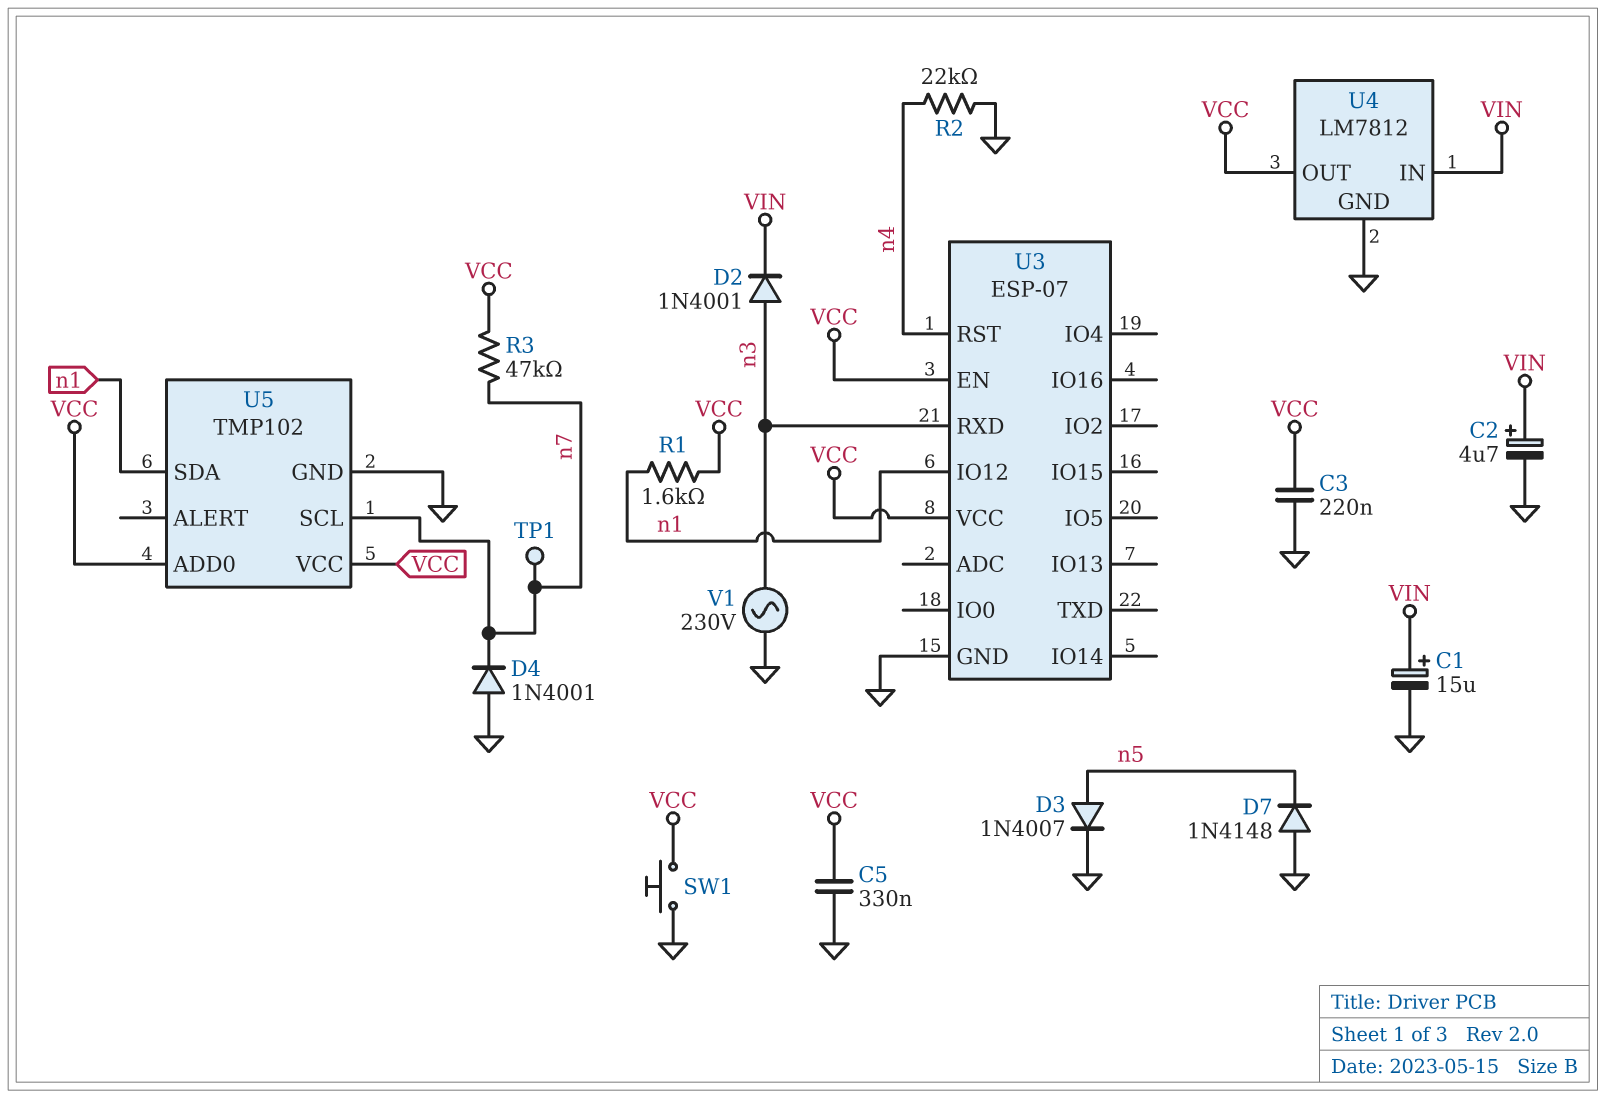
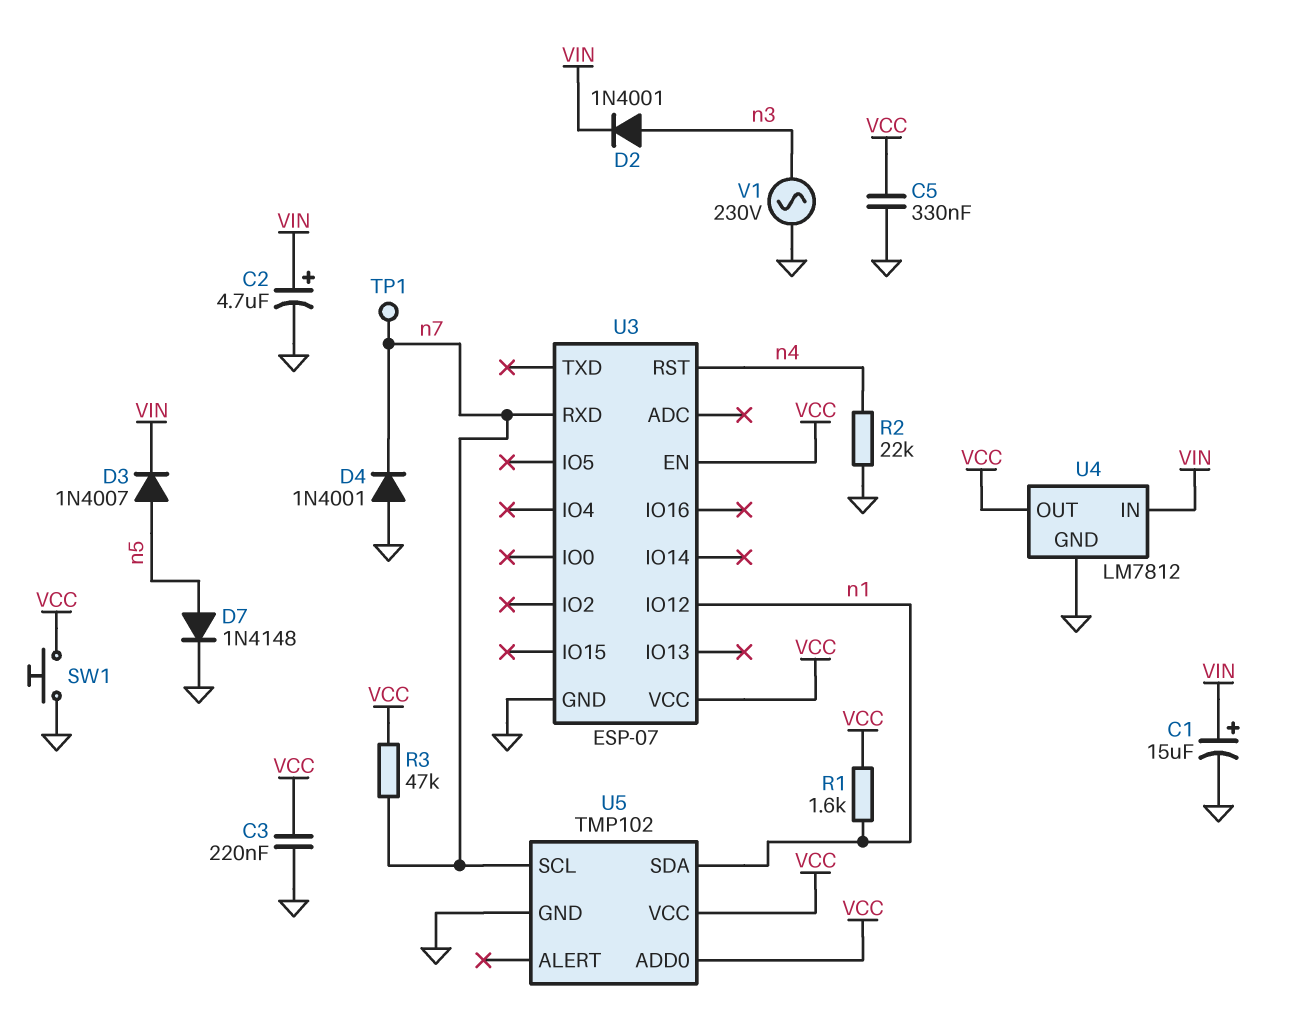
D3: diode 1N4007 (A n5, K GND) -> diode 1N4007 (A n5, K VIN)
D7: diode 1N4148 (A GND, K n5) -> diode 1N4148 (A n5, K GND)
U3 pin RXD: n3 -> n7

